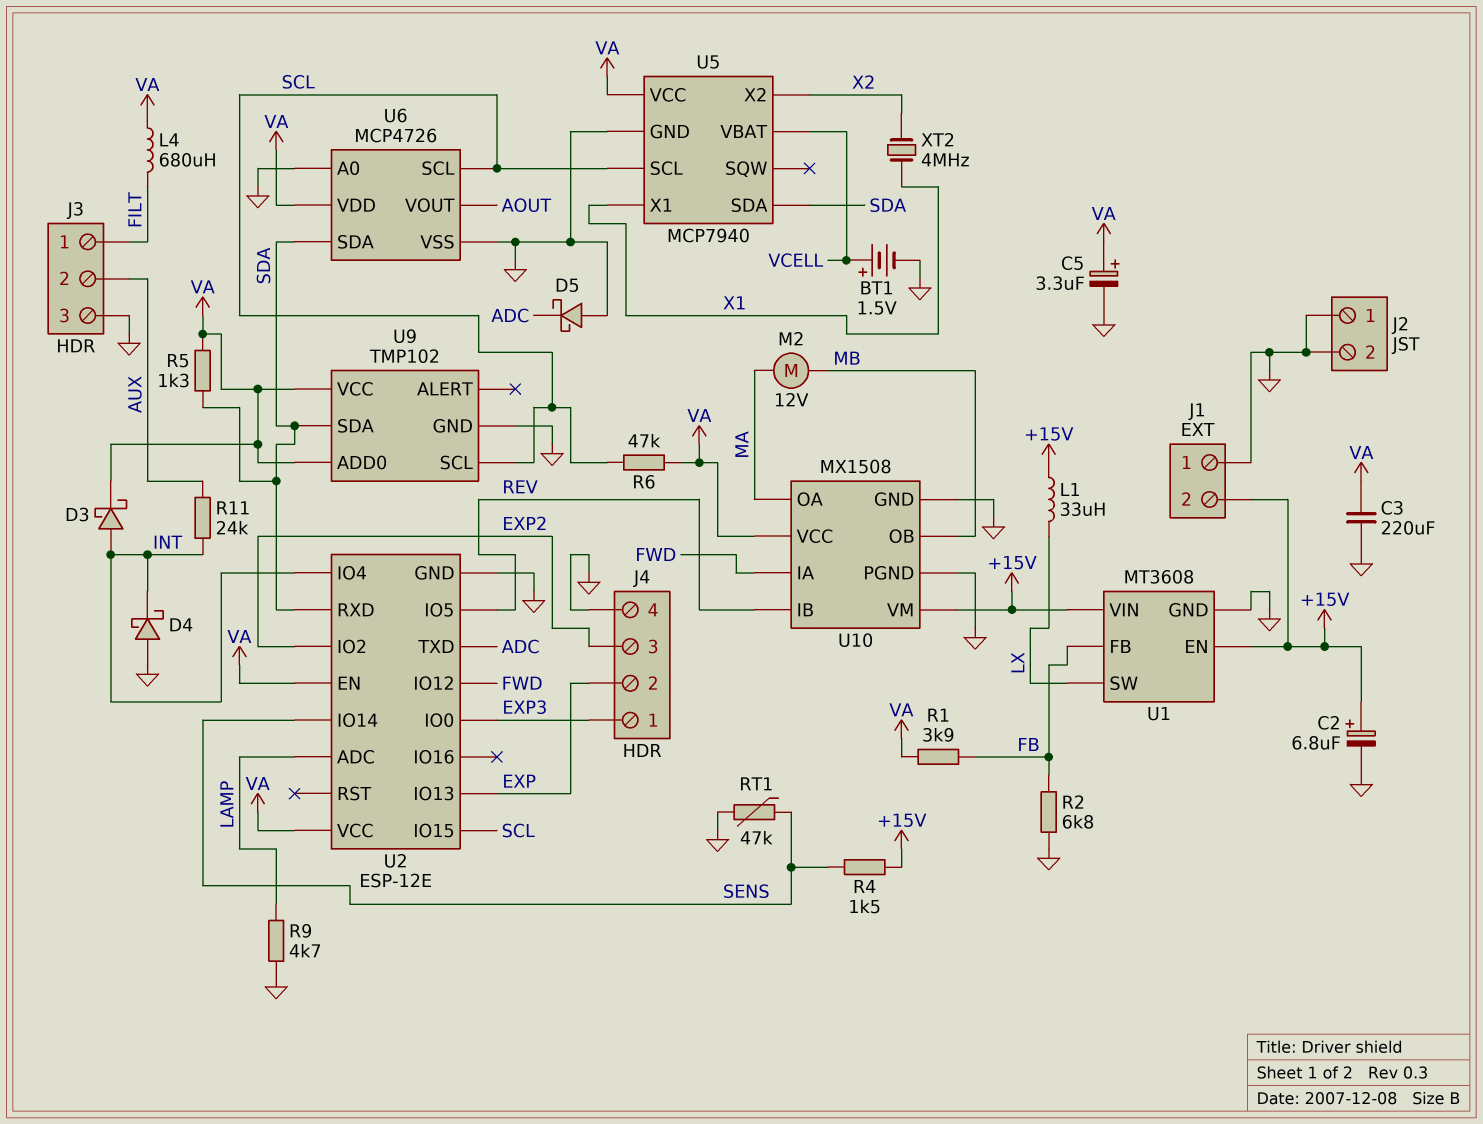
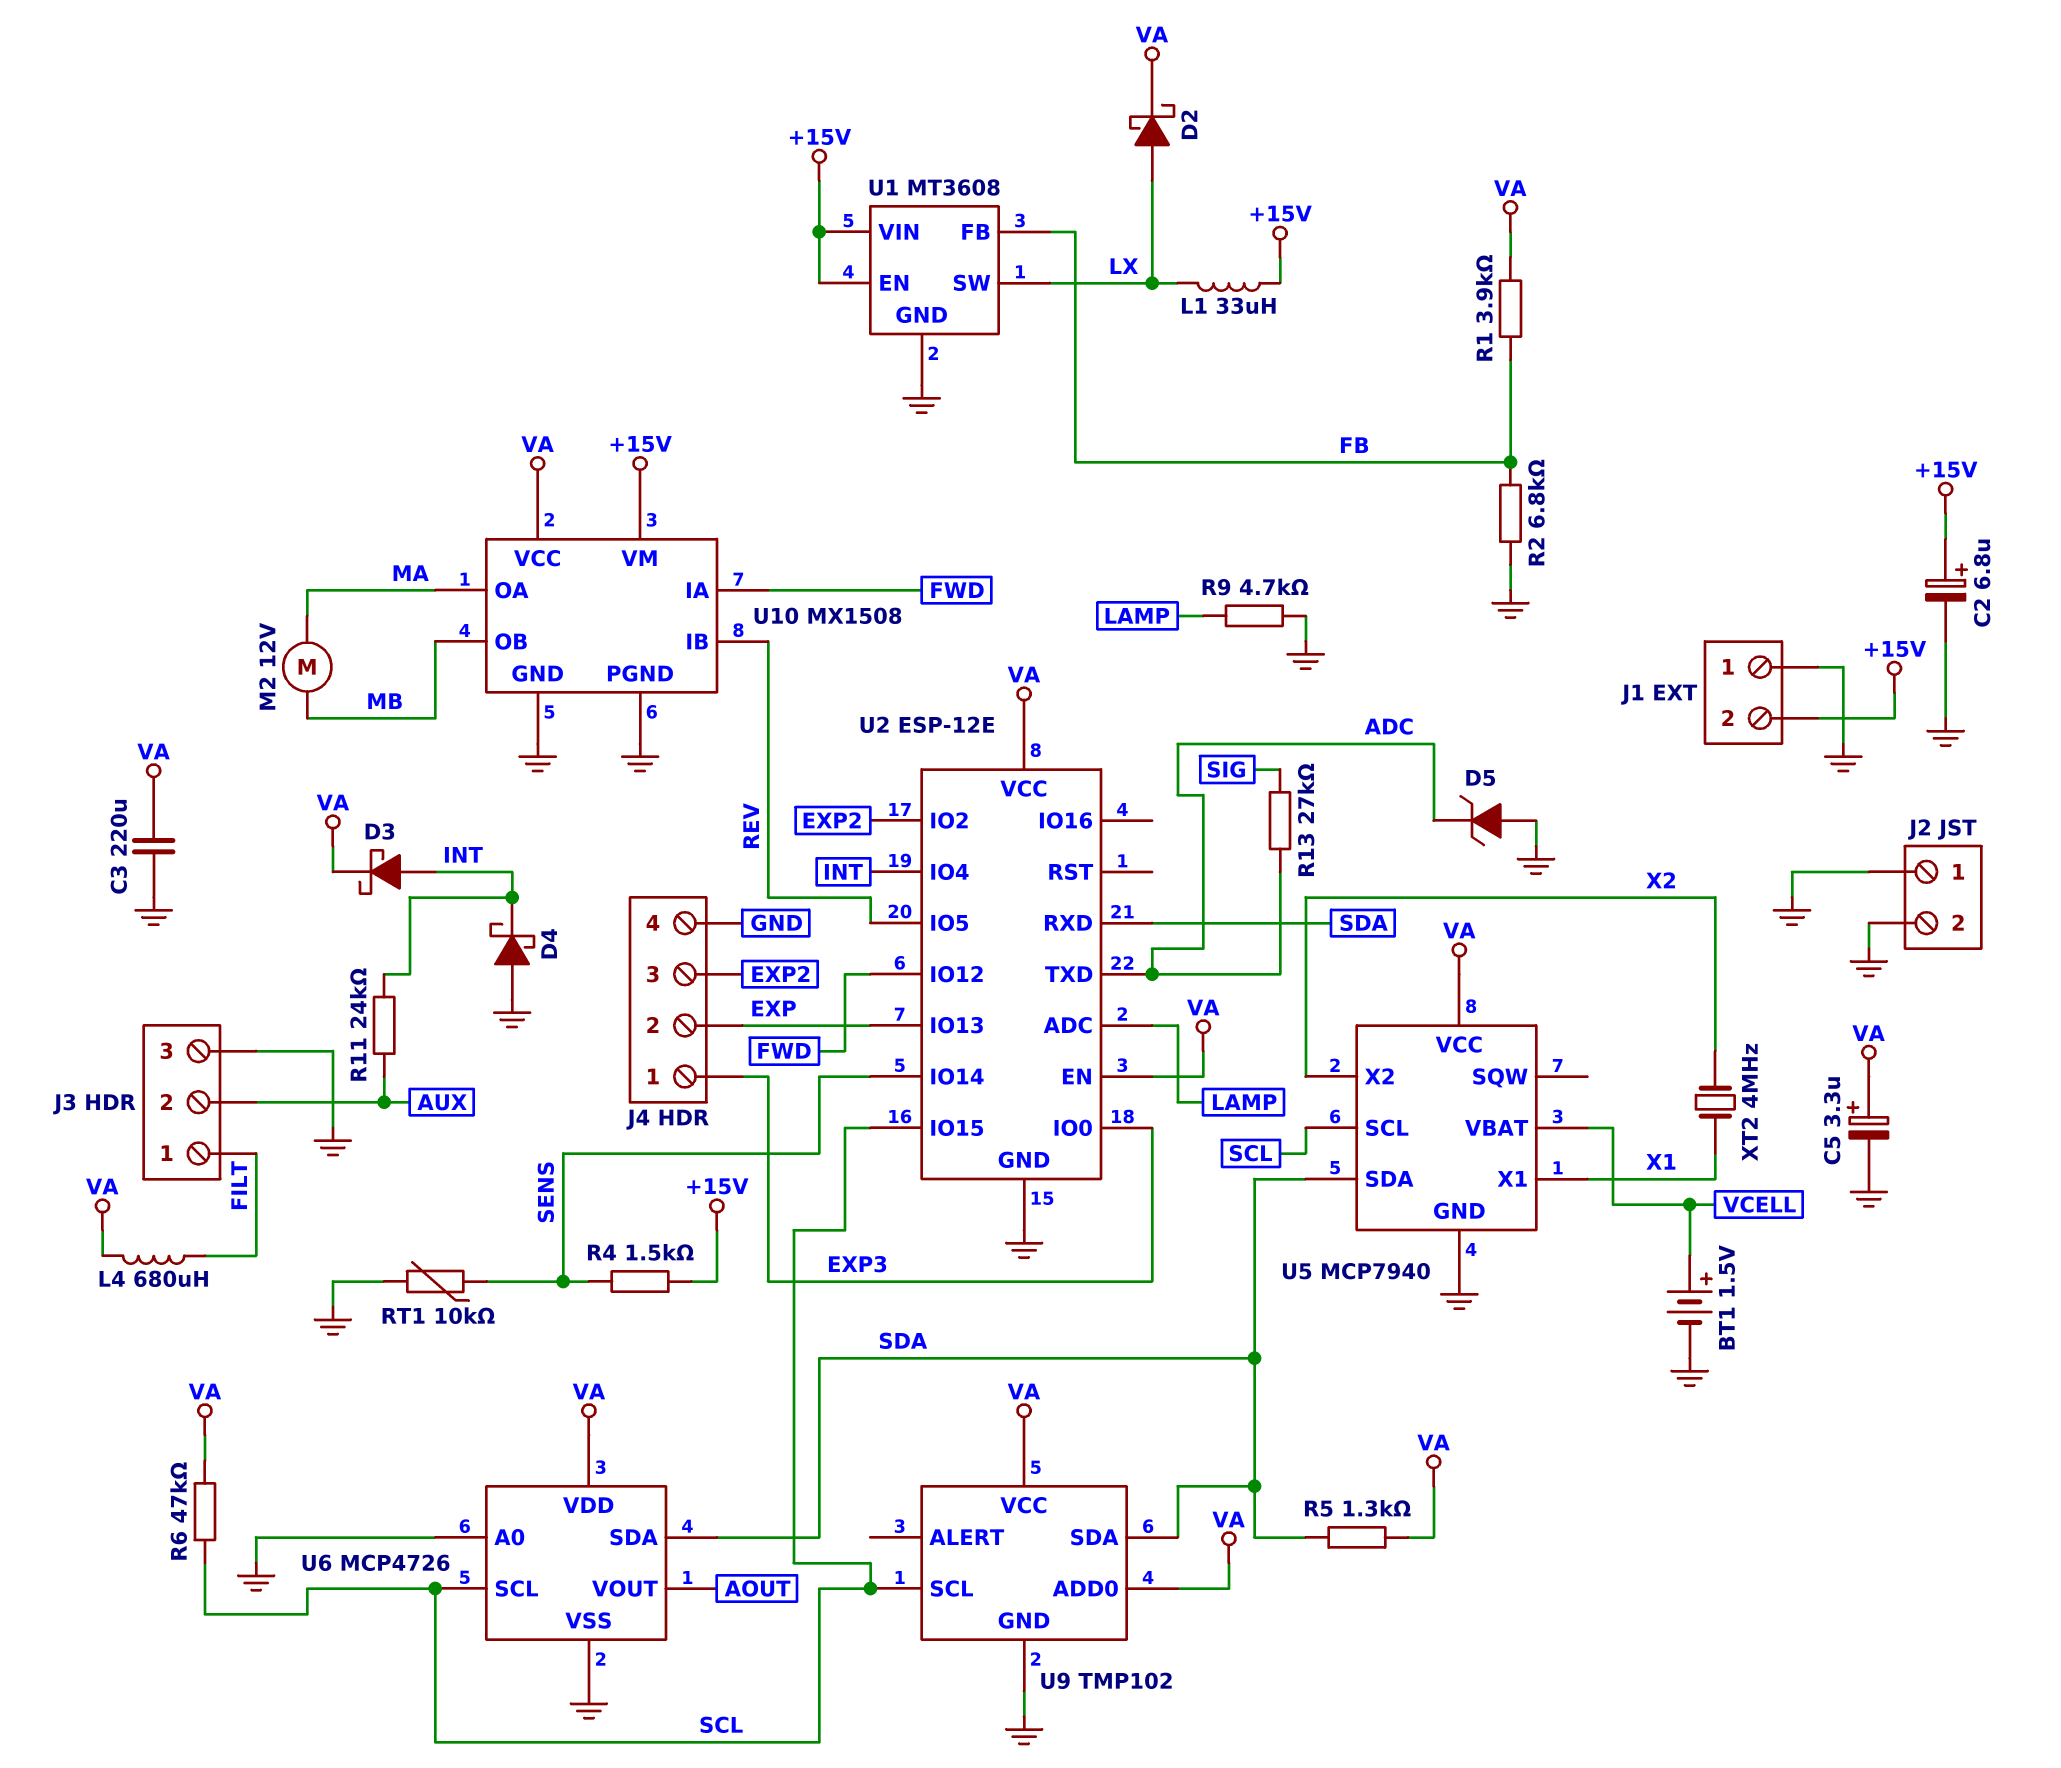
D2: none -> schottky (A LX, K VA)
D5: schottky (A GND, K ADC) -> zener (A GND, K ADC)
R13: none -> 27k (ADC, SIG)
RT1: 47k (GND, SENS) -> 10k (GND, SENS)

